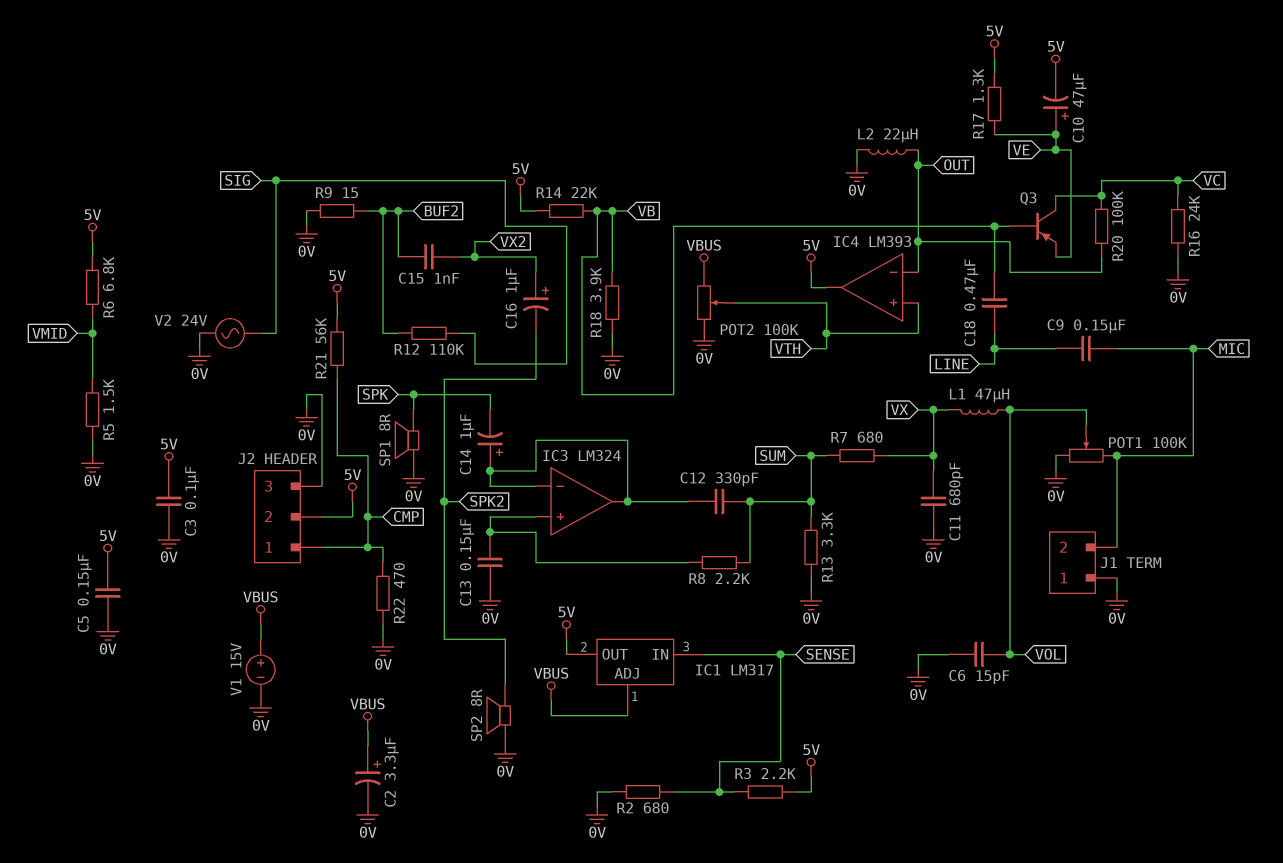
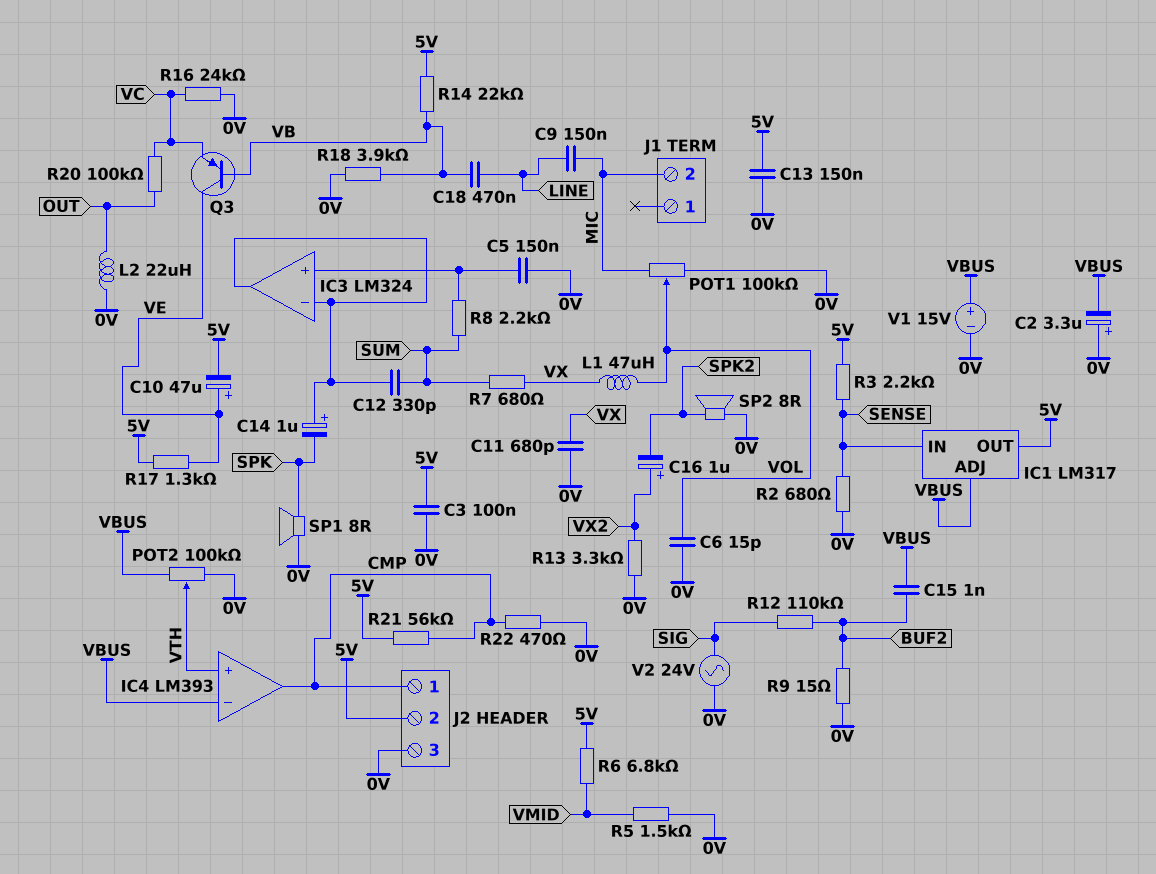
C2: 3.3uF (plus VBUS, minus 0V) -> 3.3uF (plus 0V, minus VBUS)
C5: 150nF (0V, 5V) -> 150nF (0V, IC3/in+)
C13: 150nF (0V, IC3/in+) -> 150nF (0V, 5V)
C15: 1nF (BUF2, VX2) -> 1nF (BUF2, VBUS)
IC4 pin in-: OUT -> VBUS
IC4 pin out: 5V -> CMP
J1 pin 1: 0V -> none
Q3: PNP (B VB, C VC, E VE) -> PNP (B VB, C VE, E VC)
R13: 3.3k (0V, SUM) -> 3.3k (0V, VX2)

